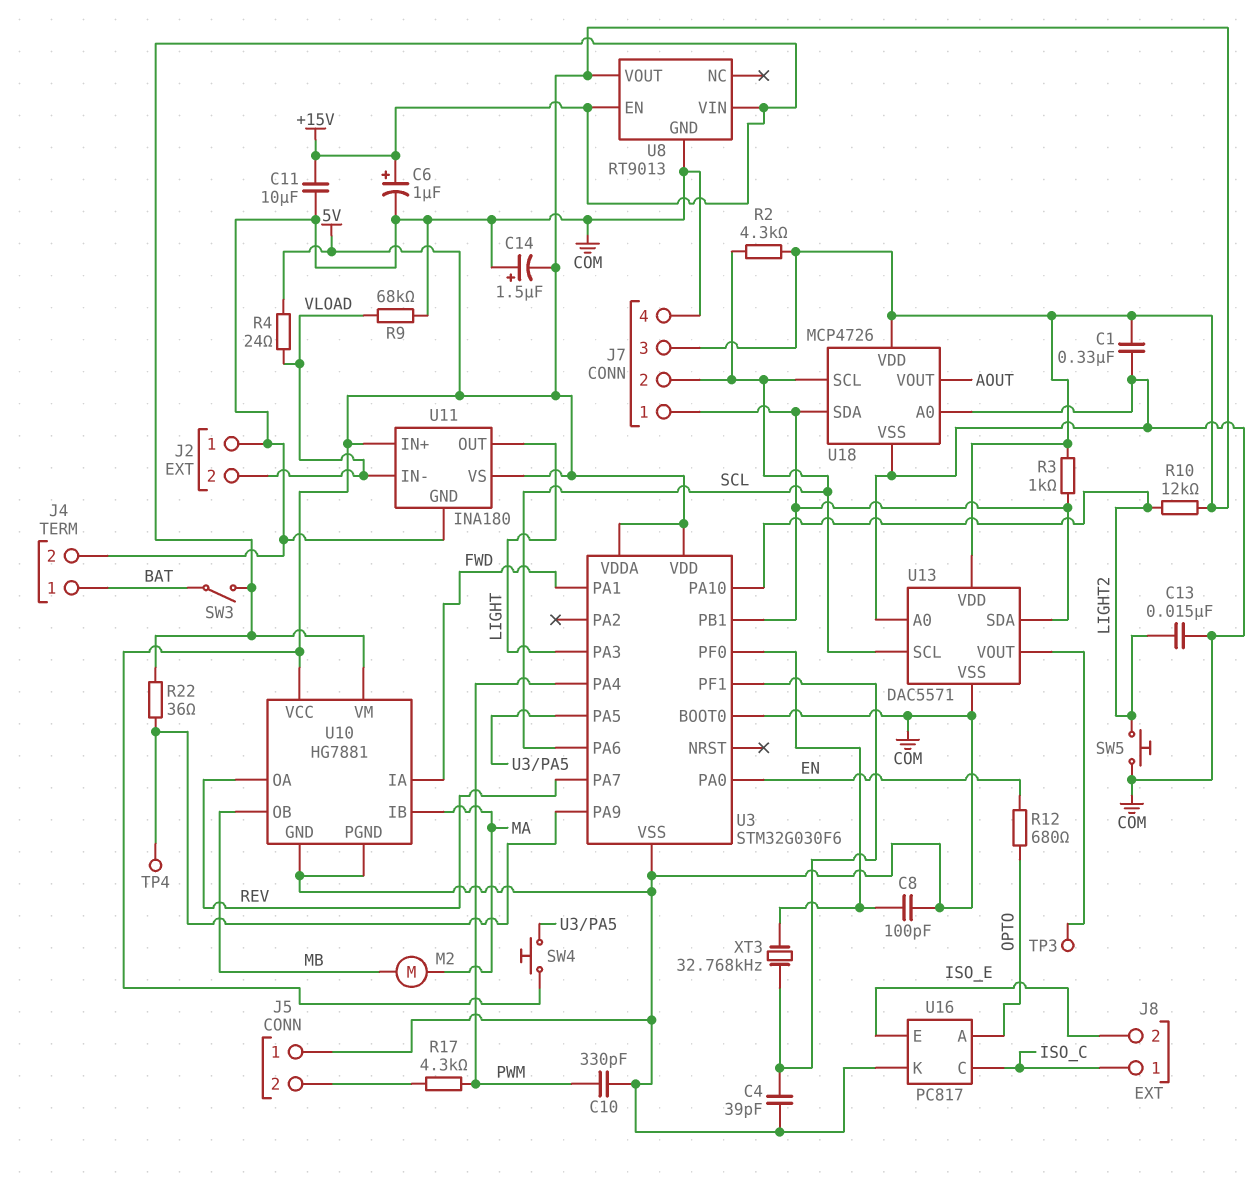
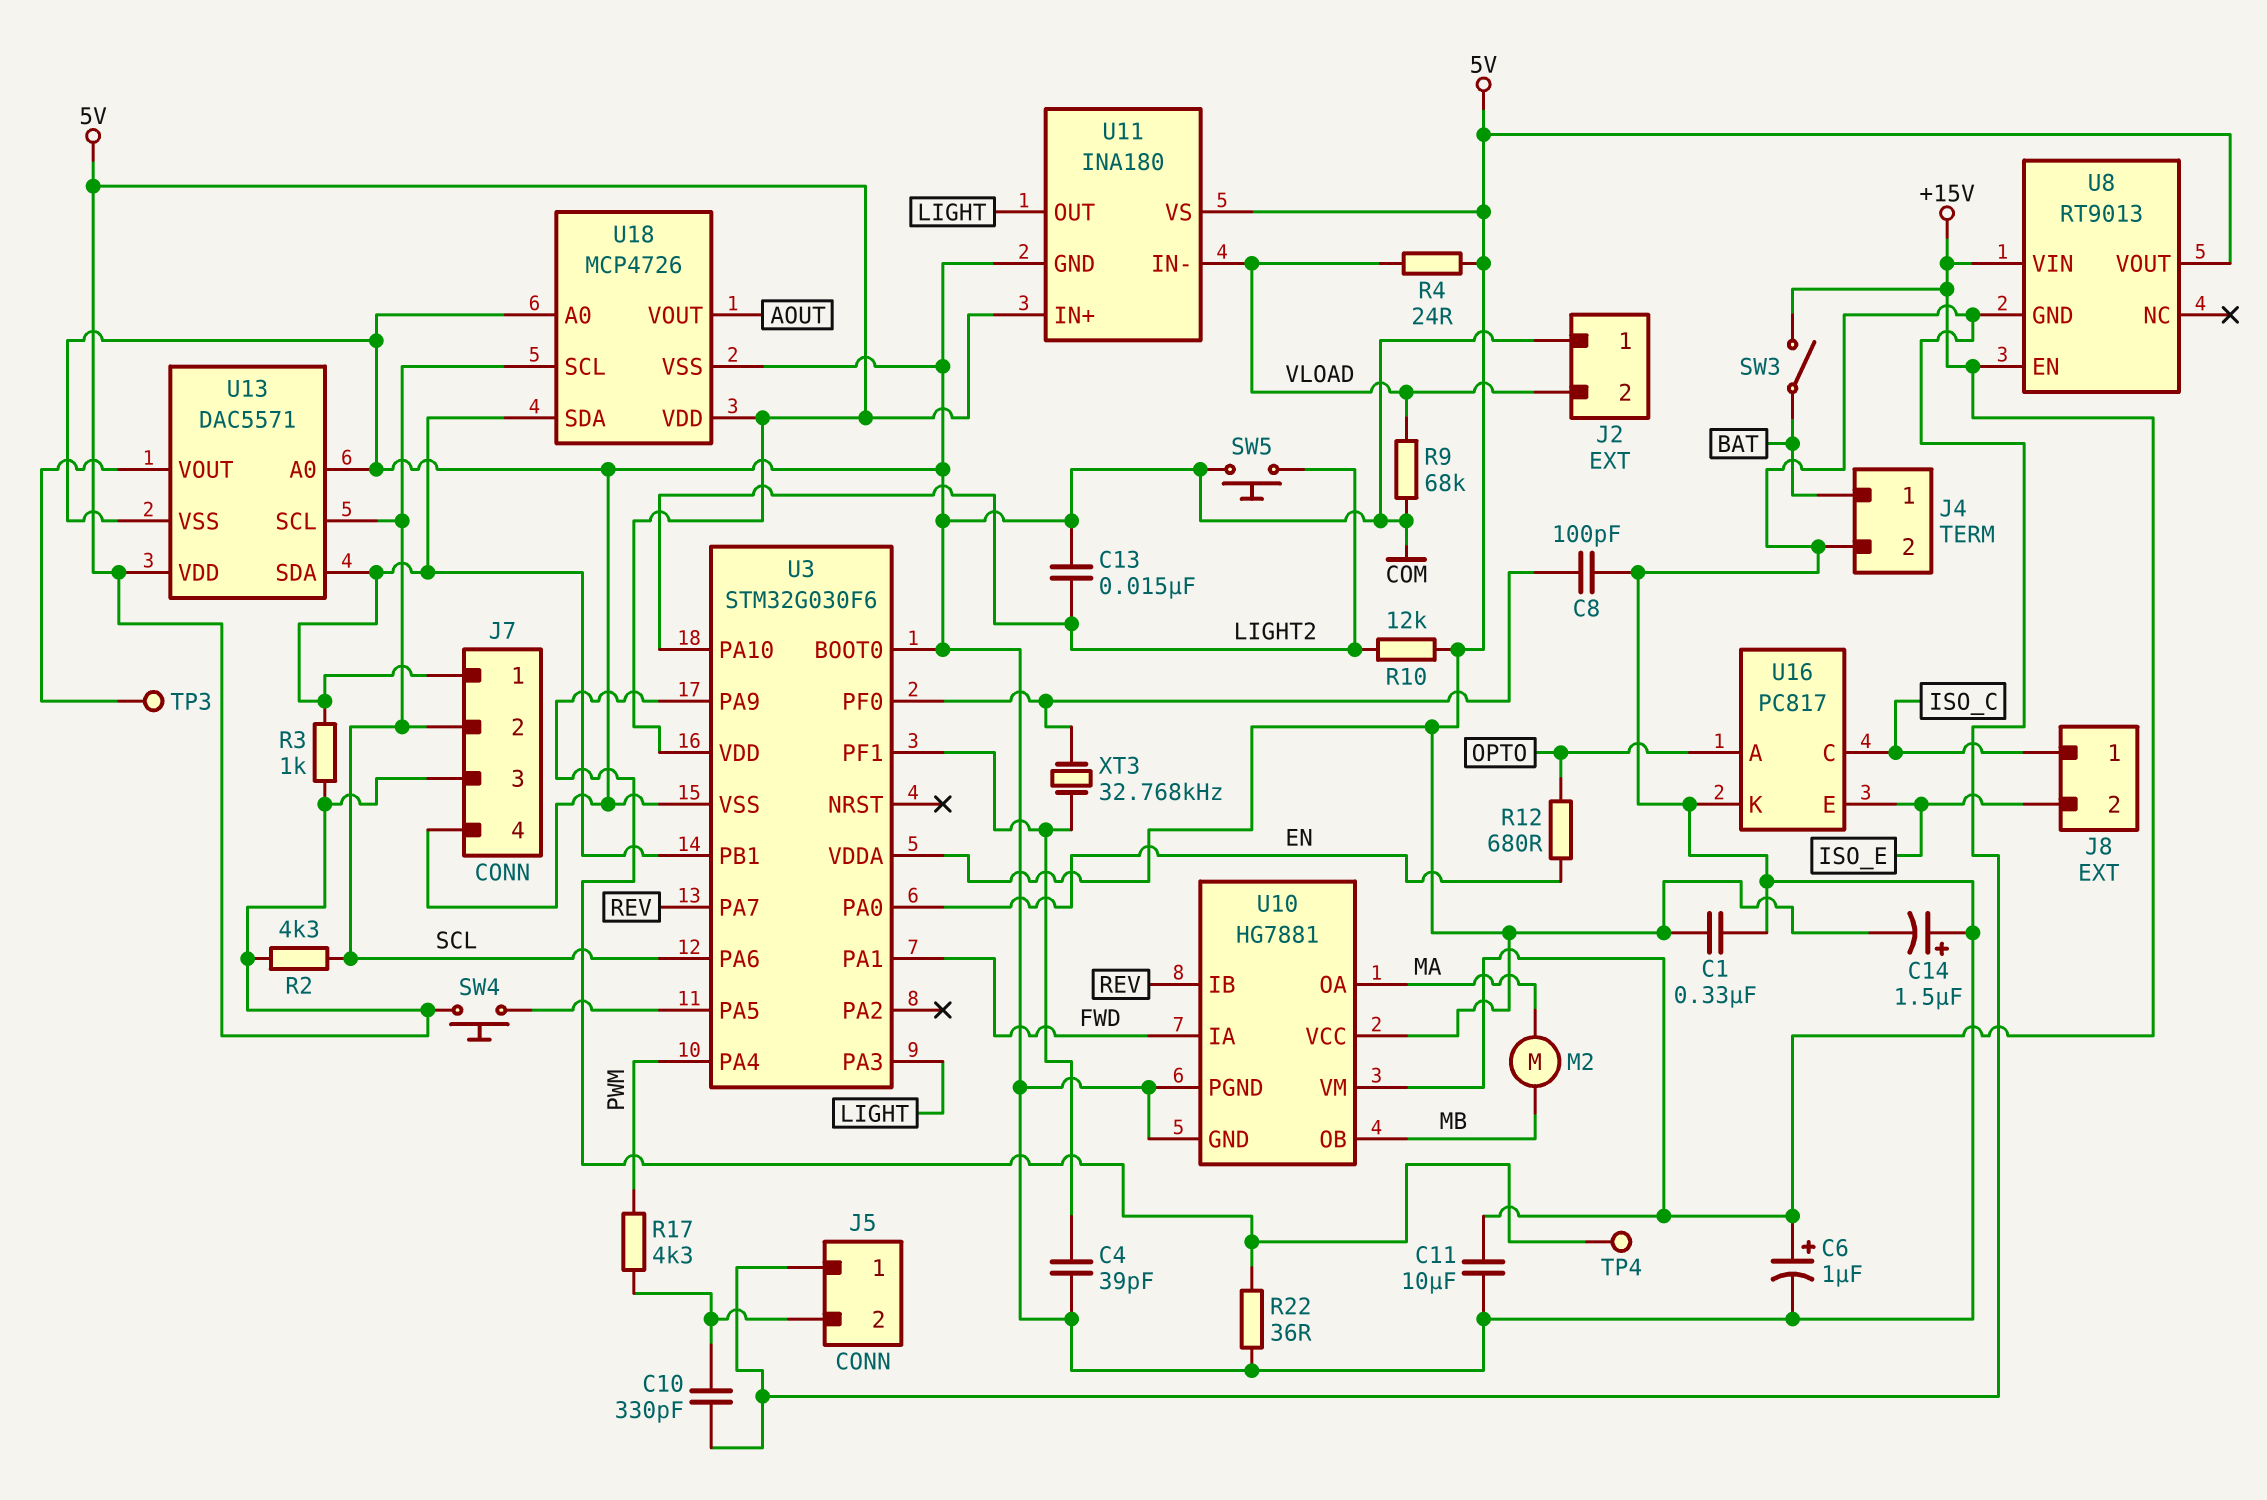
C10: 330pF (COM, PWM) -> 330pF (COM, J5/2)
R22: 36 (+15V, U3/PA9) -> 36 (COM, U3/PA9)
U10 pin IB: MA -> REV
U10 pin OA: REV -> MA

